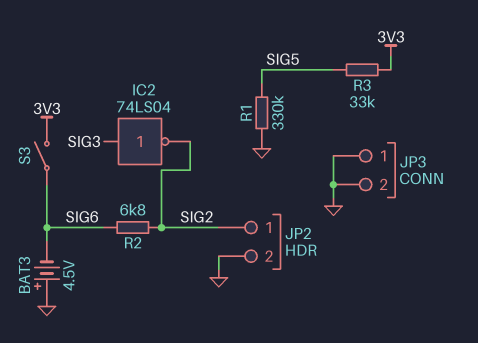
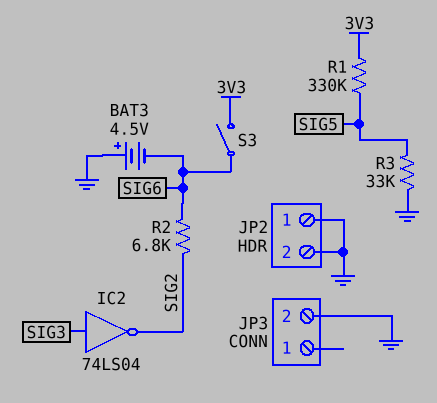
JP2 pin 1: SIG2 -> GND
JP3 pin 1: GND -> none
R1: 330k (GND, SIG5) -> 330k (3V3, SIG5)
R3: 33k (3V3, SIG5) -> 33k (GND, SIG5)

